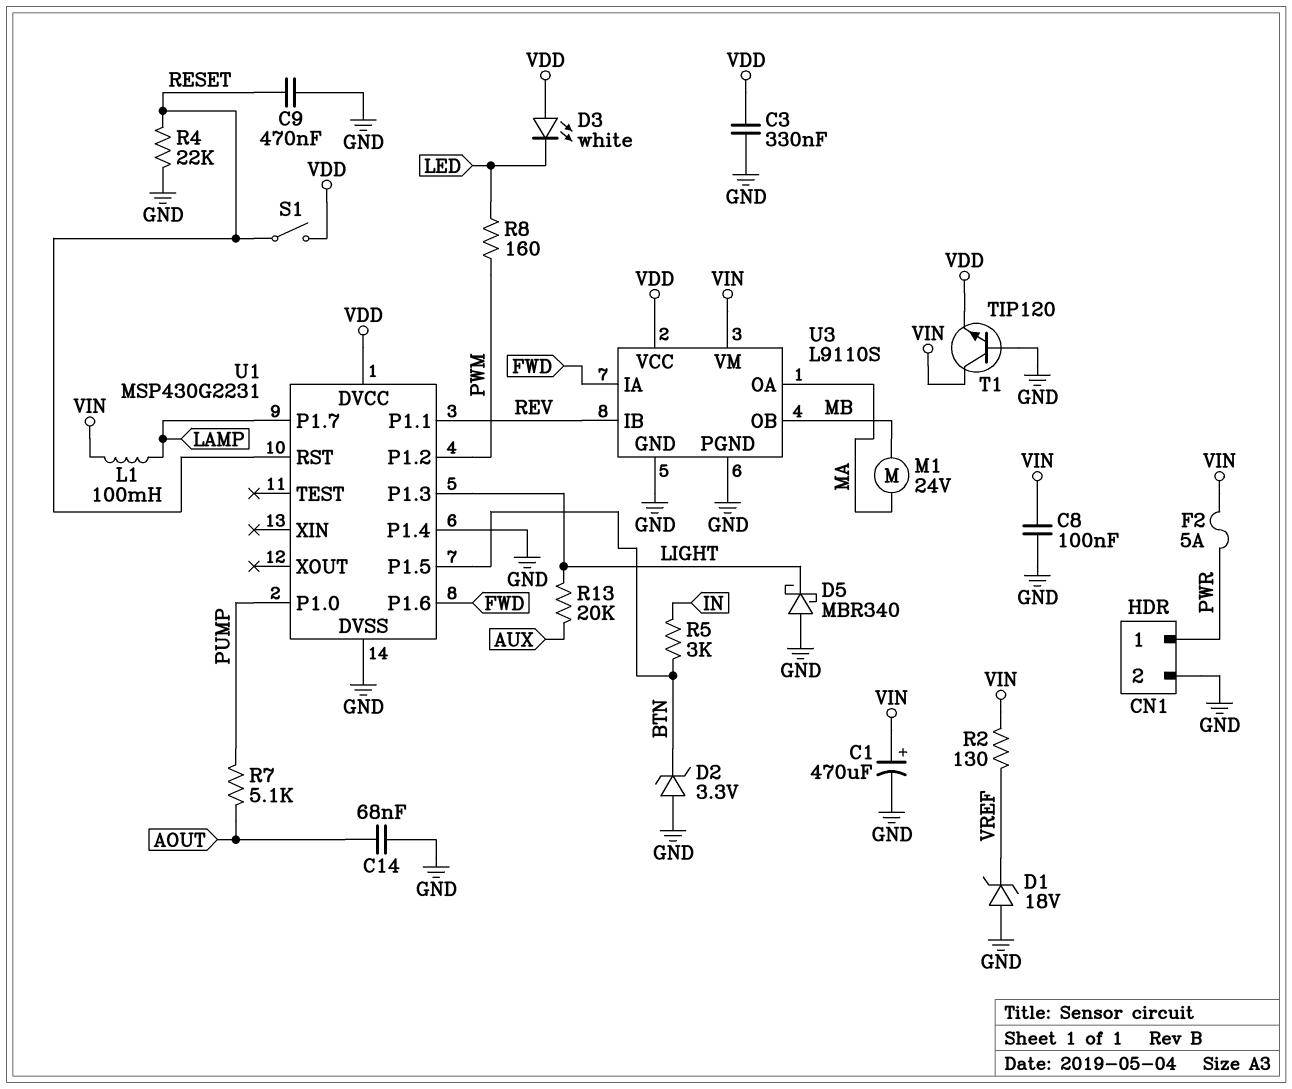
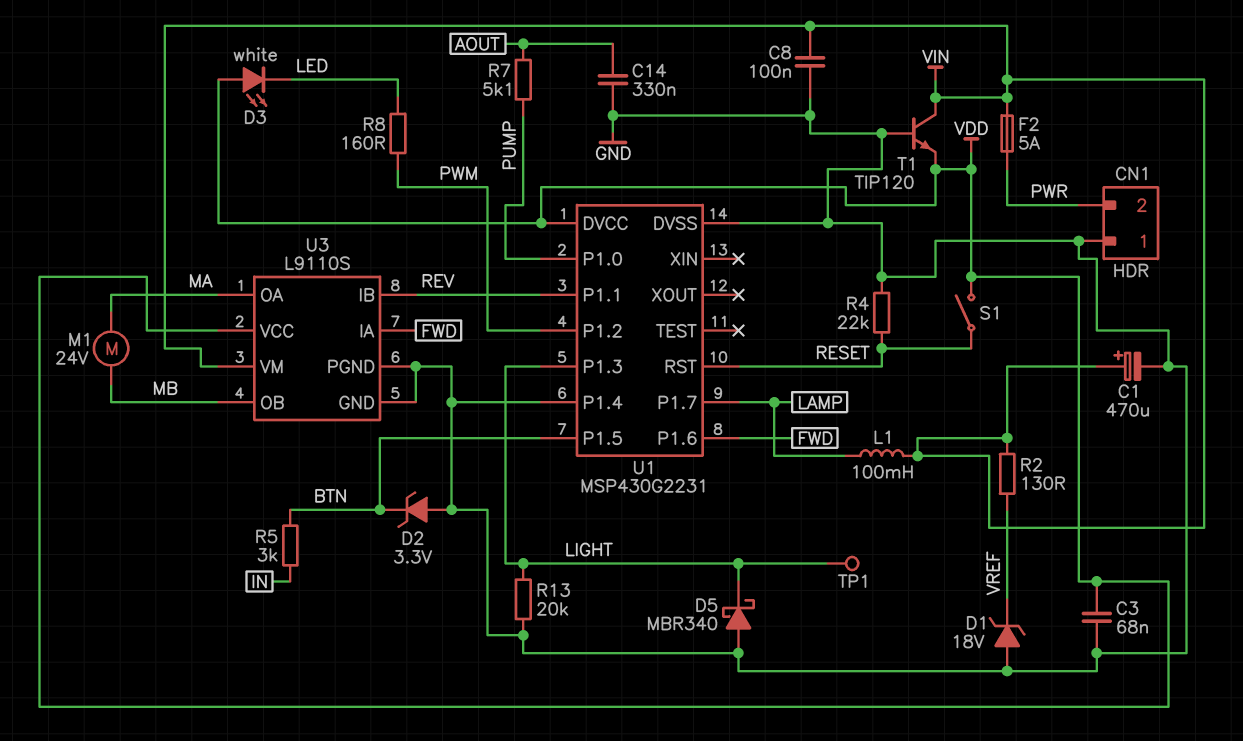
C3: 330nF (GND, VDD) -> 68nF (GND, VDD)
C9: 470nF (GND, RESET) -> none
C14: 68nF (AOUT, GND) -> 330nF (AOUT, GND)
CN1 pin 1: PWR -> GND
CN1 pin 2: GND -> PWR
R13: 20k (AUX, LIGHT) -> 20k (GND, LIGHT)
TP1: none -> test point (LIGHT)

